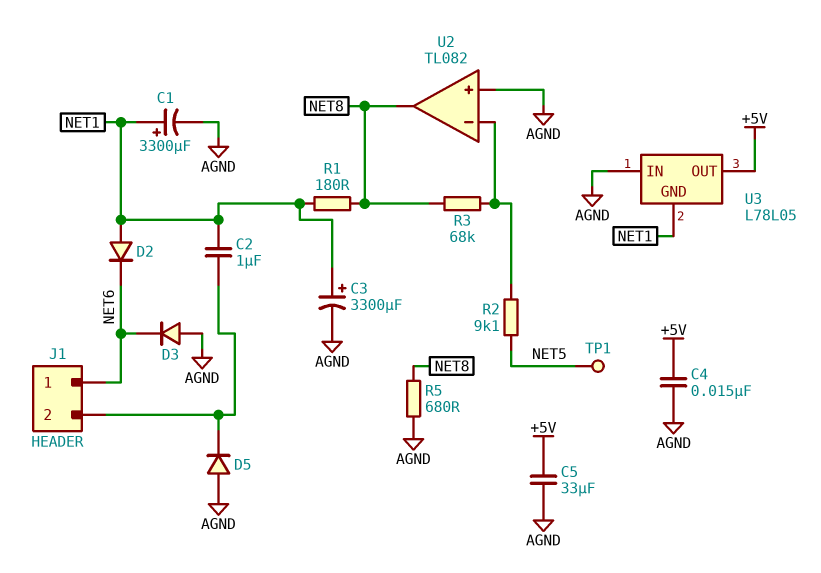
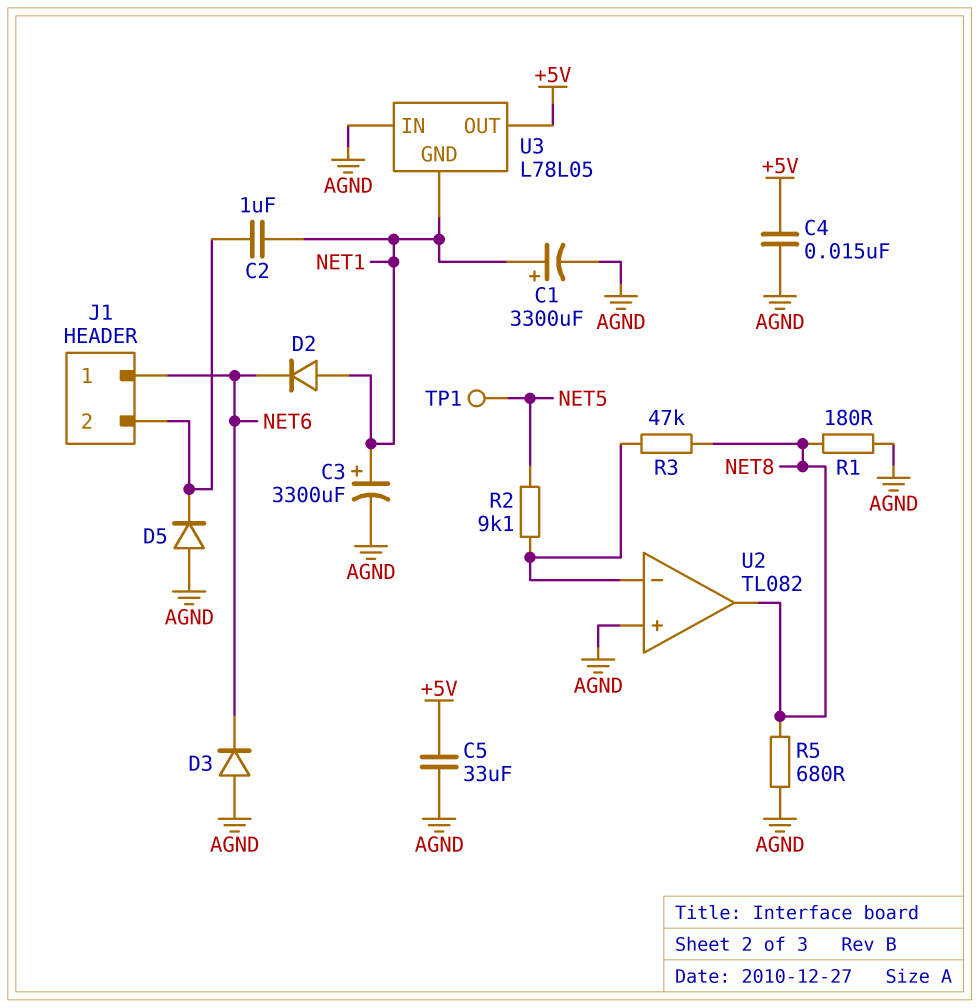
R1: 180 (NET1, NET8) -> 180 (AGND, NET8)
R3: 68k (NET8, U2/in-) -> 47k (NET8, U2/in-)

